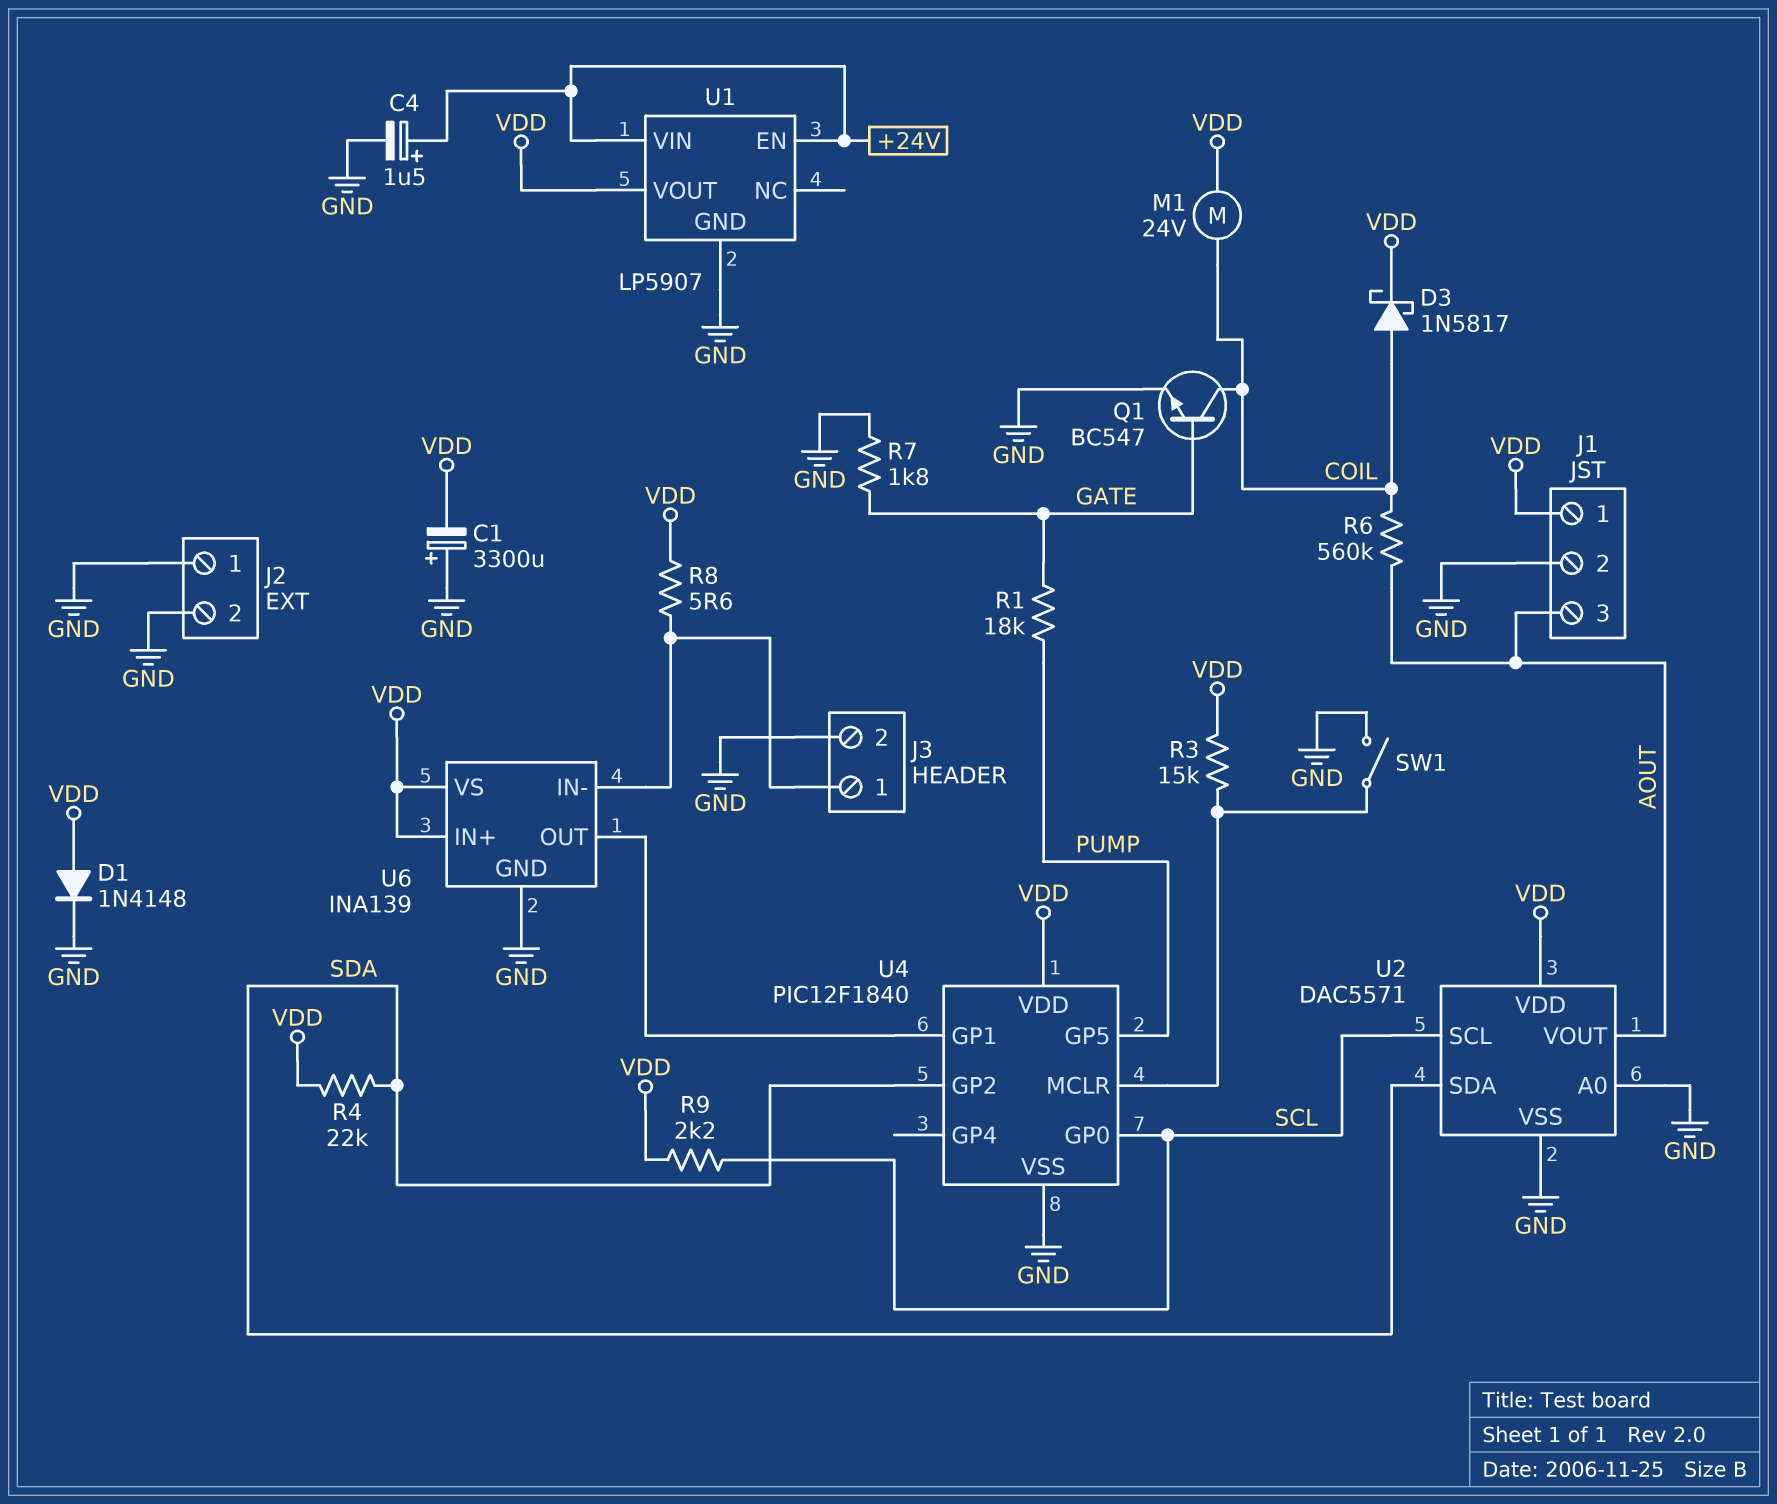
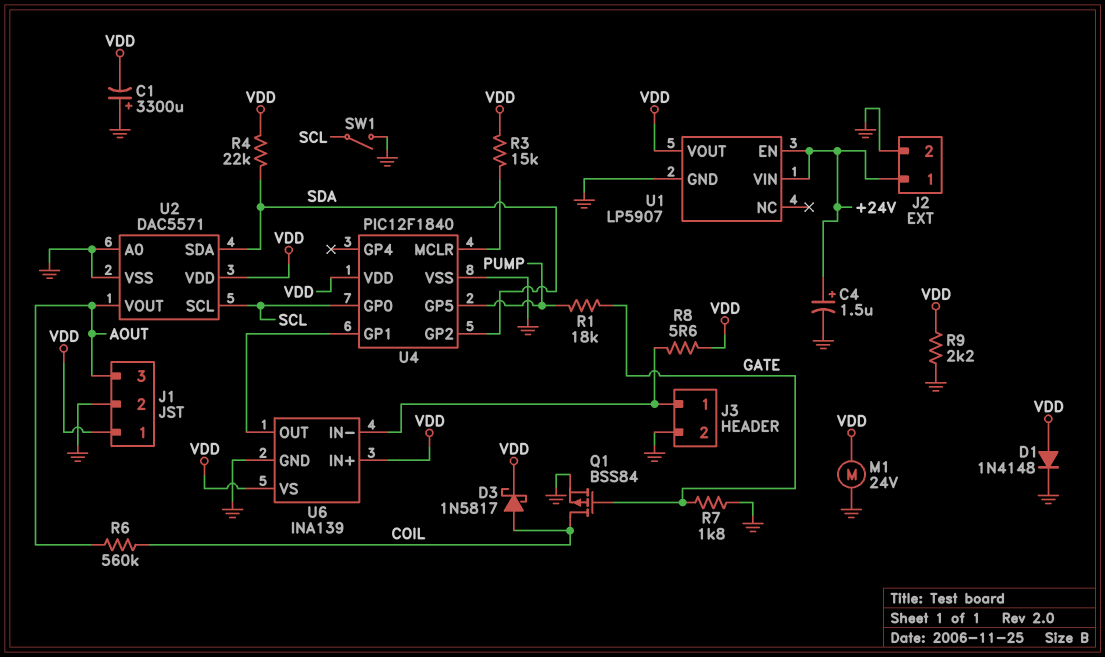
J2 pin 1: GND -> +24V
M1: motor 24V (COIL, VDD) -> motor 24V (GND, VDD)
Q1: NPN BC547 (B GATE, C COIL, E GND) -> PMOS BSS84 (G GATE, D COIL, S GND)
R9: 2.2k (SCL, VDD) -> 2.2k (GND, VDD)
SW1: switch (GND, U4/MCLR) -> switch (GND, SCL)

